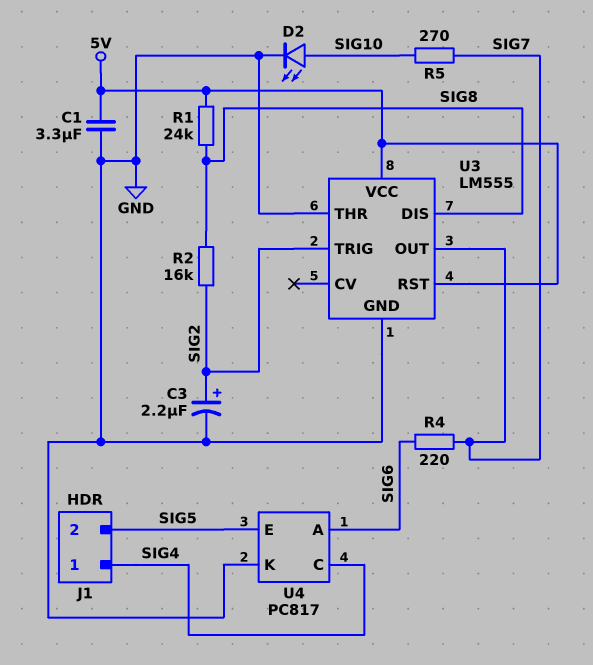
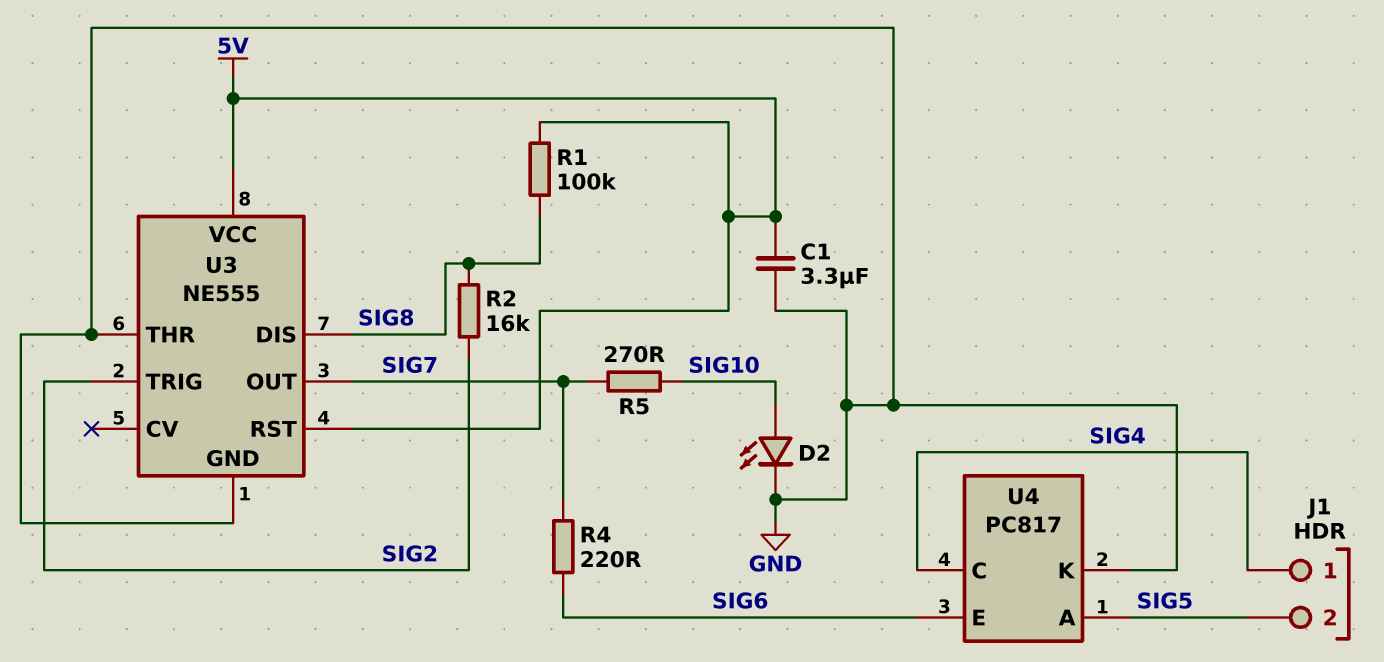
C3: 2.2uF (plus SIG2, minus GND) -> none
R1: 24k (5V, SIG8) -> 100k (5V, SIG8)
U3: LM555 -> NE555
U4 pin A: SIG6 -> SIG5
U4 pin E: SIG5 -> SIG6

